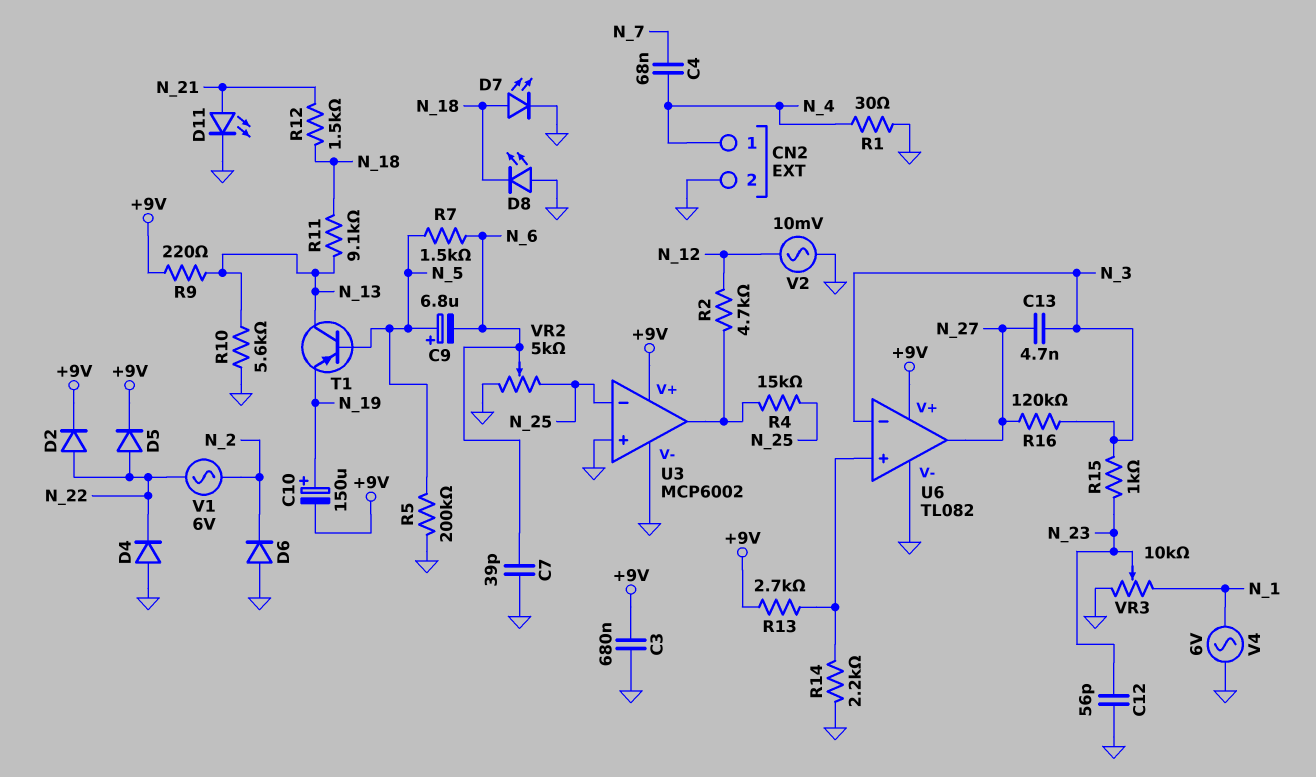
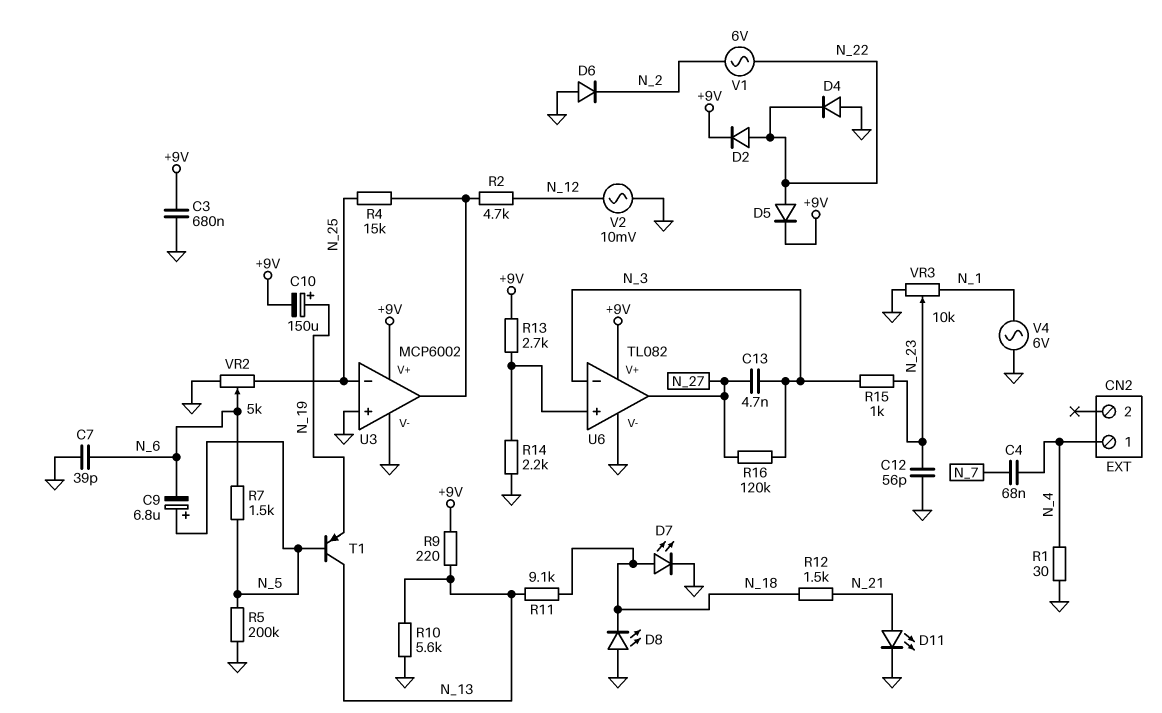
CN2 pin 2: GND -> none

